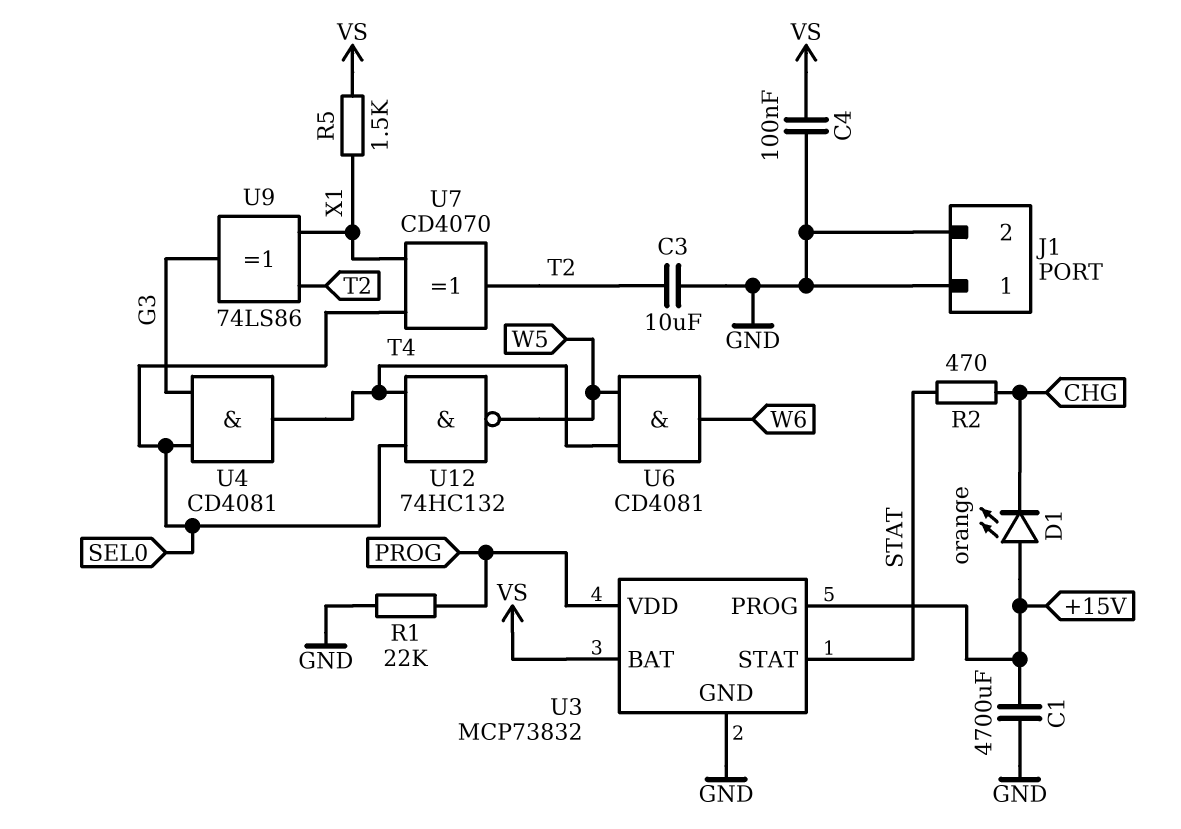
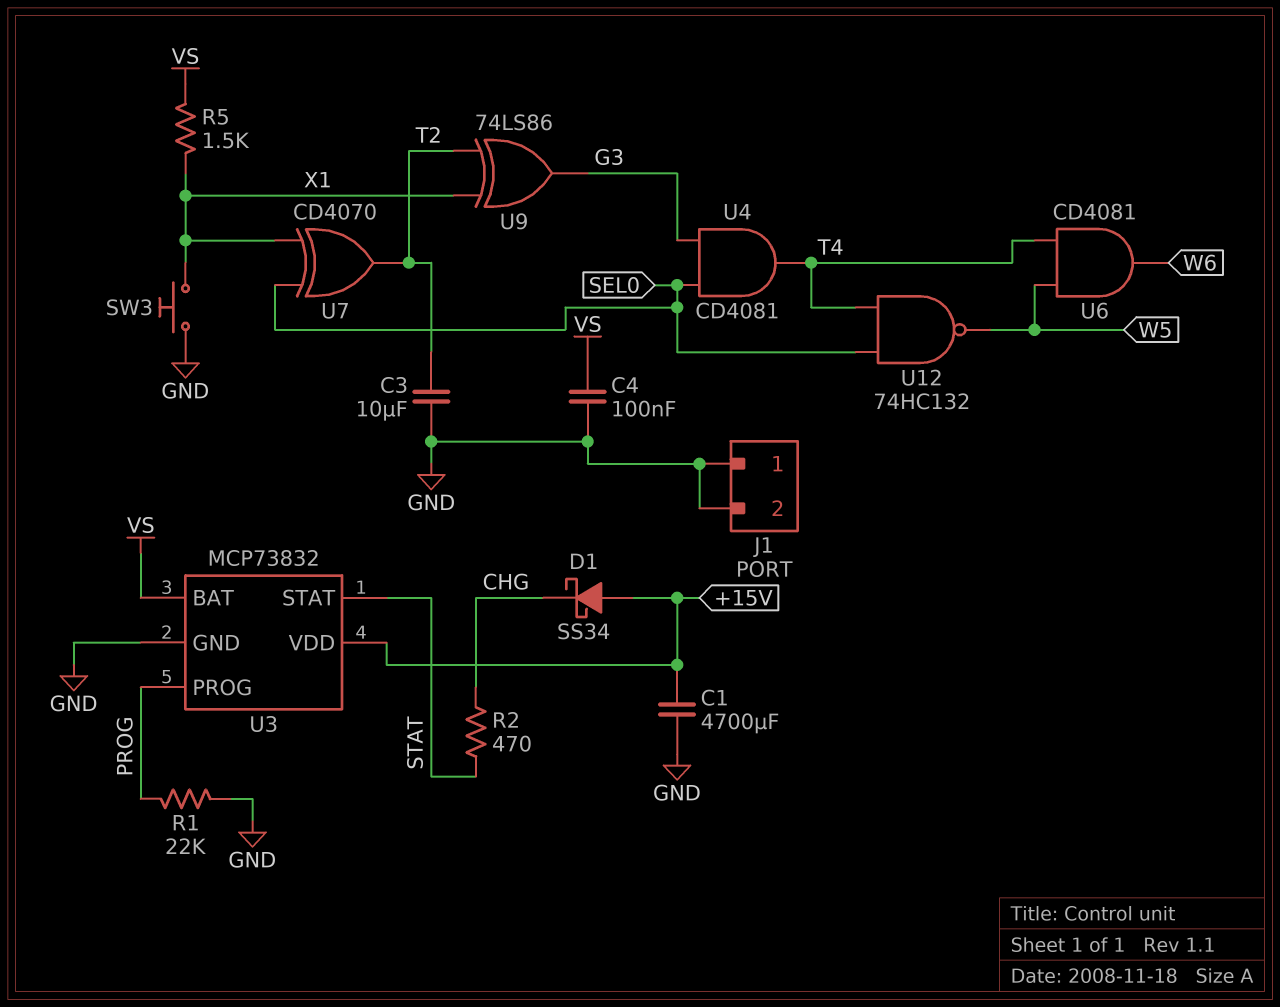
D1: LED orange (A +15V, K CHG) -> schottky SS34 (A +15V, K CHG)
SW3: none -> button (GND, X1)
U3 pin PROG: +15V -> PROG
U3 pin VDD: PROG -> +15V

